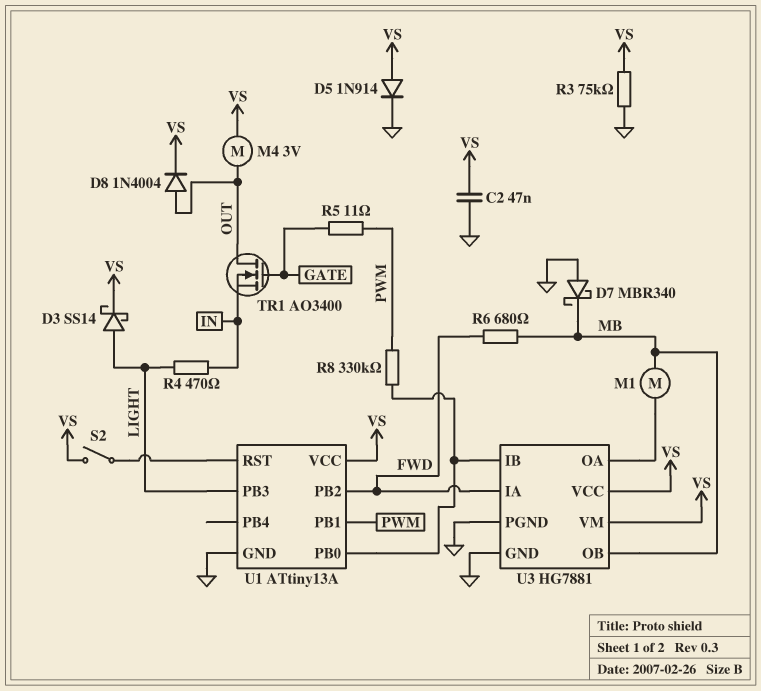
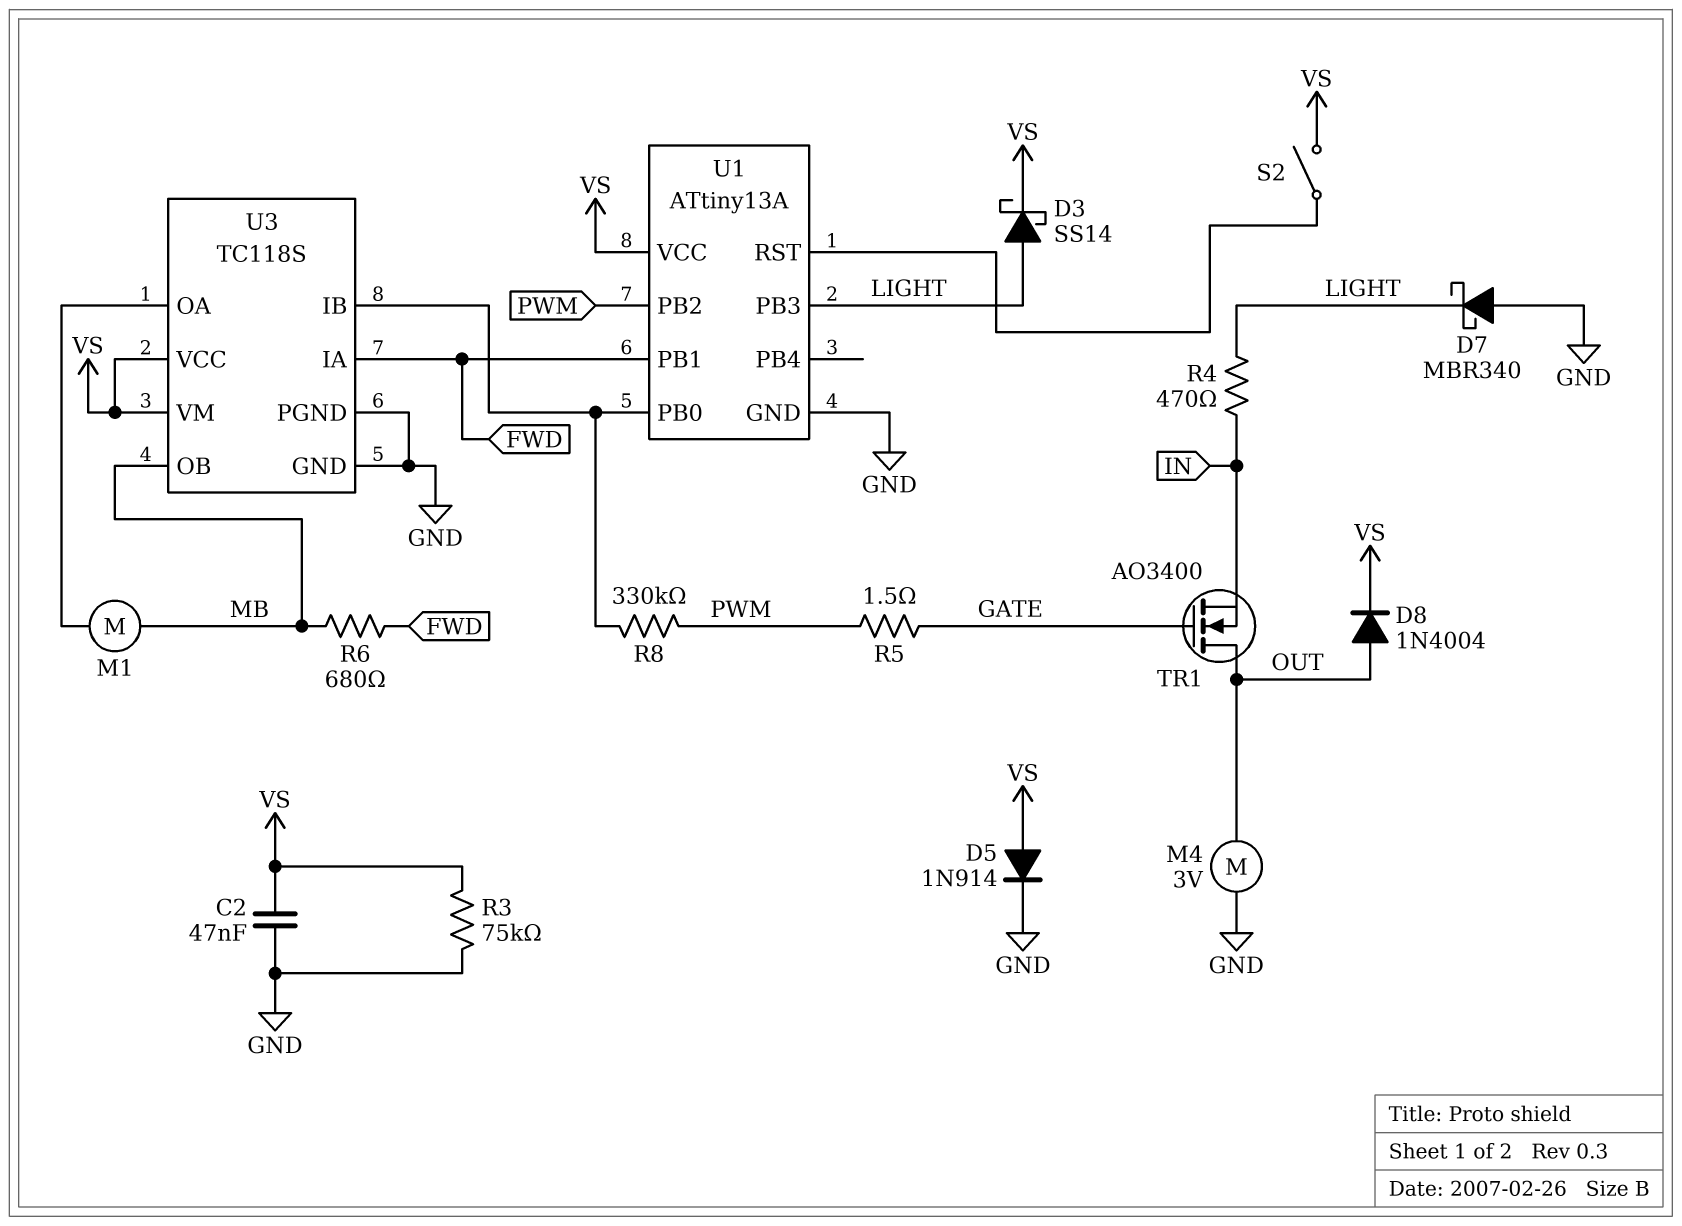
D7: schottky MBR340 (A GND, K MB) -> schottky MBR340 (A GND, K LIGHT)
M4: motor 3V (OUT, VS) -> motor 3V (GND, OUT)
R5: 11 (GATE, PWM) -> 1.5 (GATE, PWM)
U1 pin PB1: PWM -> FWD
U1 pin PB2: FWD -> PWM
U3: HG7881 -> TC118S

